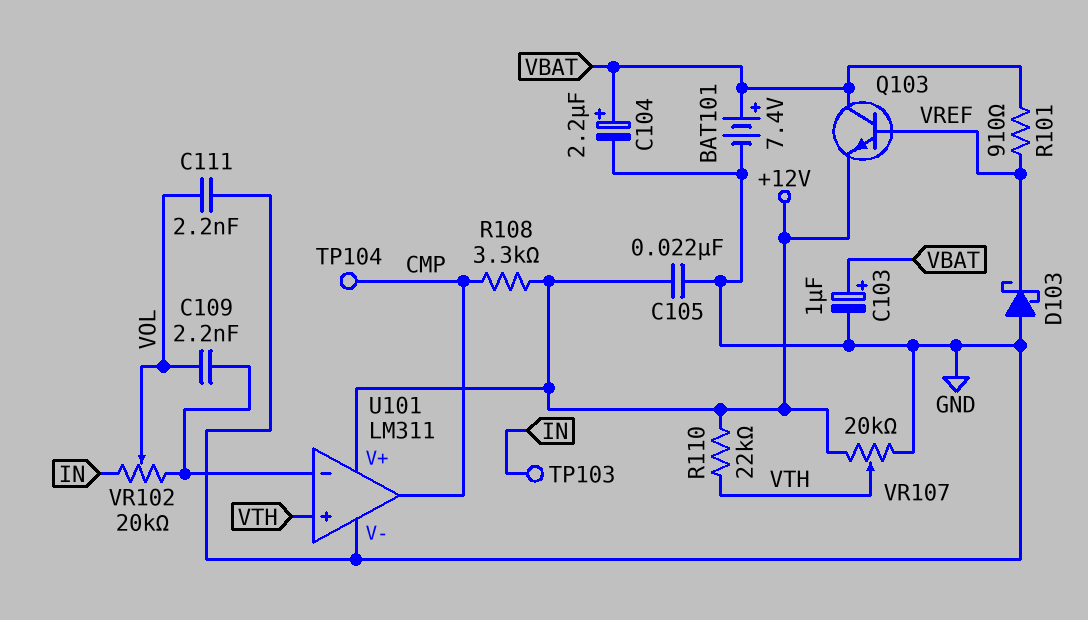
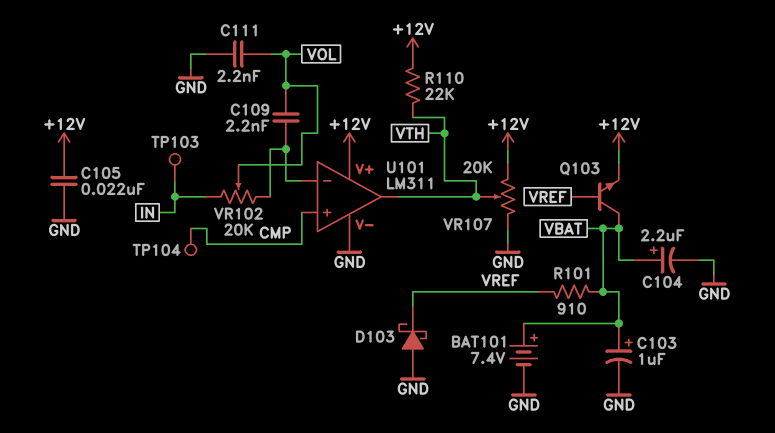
R108: 3.3k (+12V, CMP) -> none
U101 pin in+: VTH -> CMP
U101 pin out: CMP -> VTH

